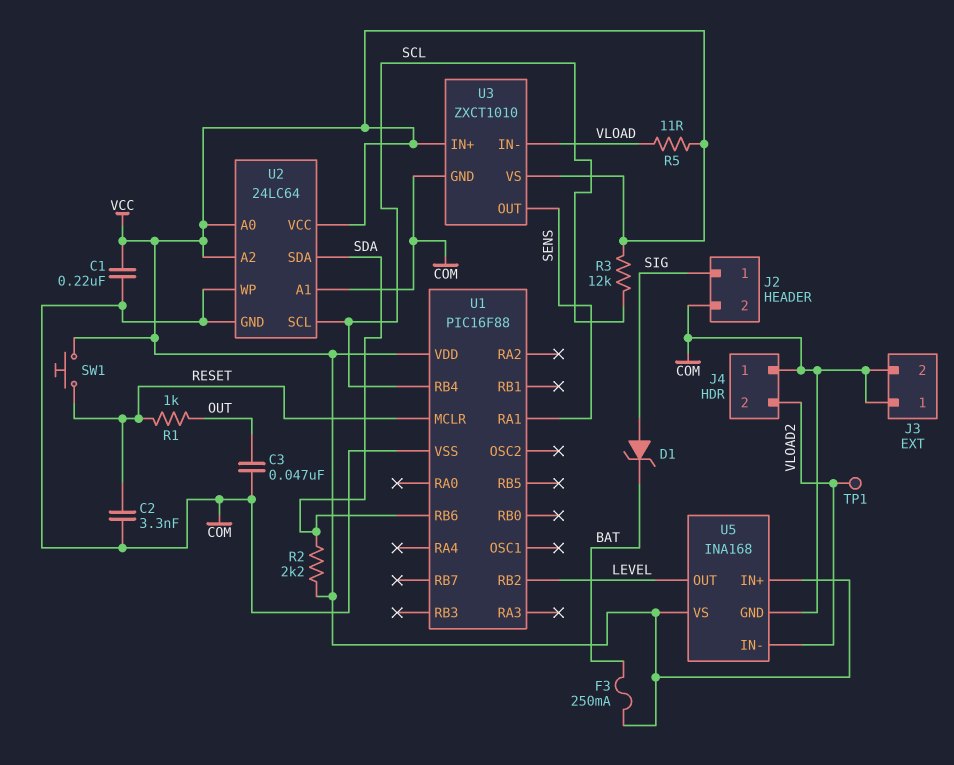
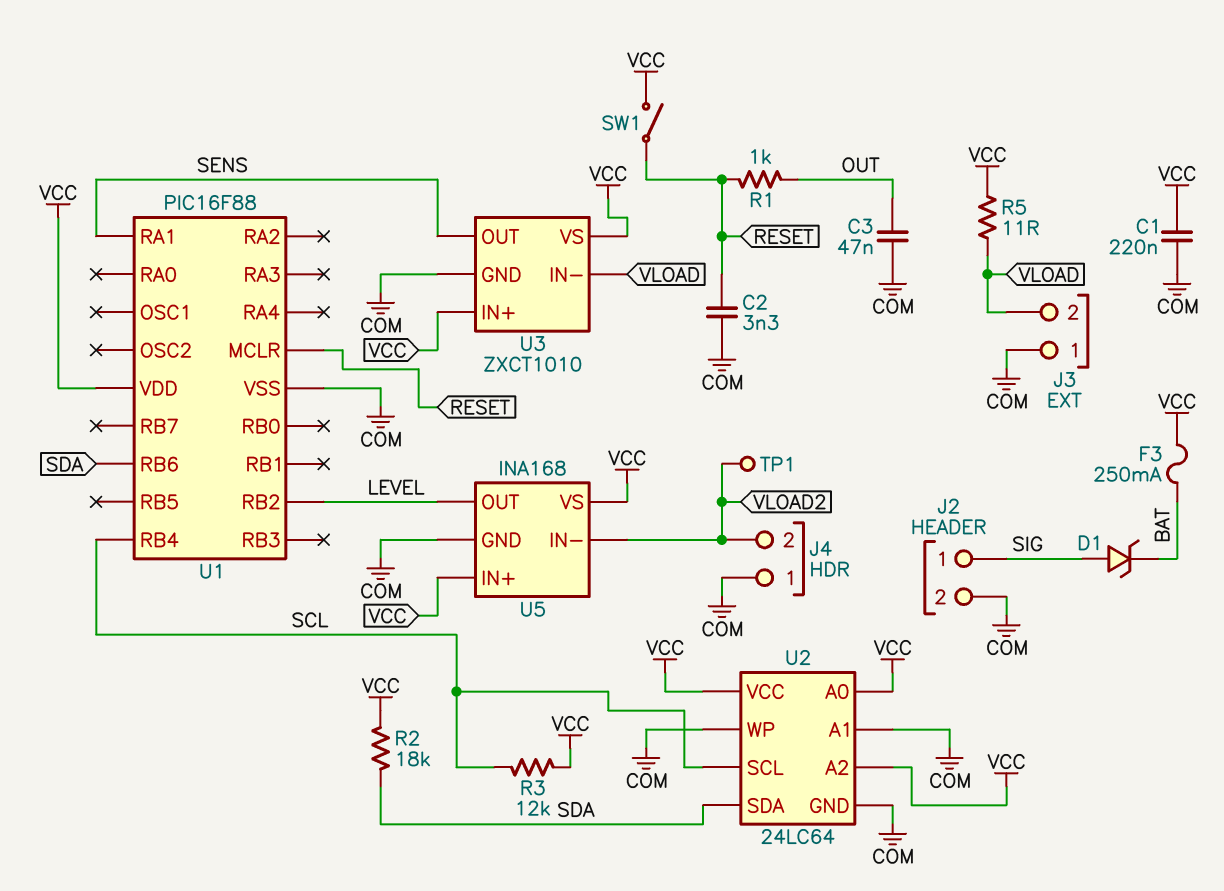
J3 pin 2: COM -> VLOAD
R2: 2.2k (SDA, VCC) -> 18k (SDA, VCC)
SW1: button (RESET, VCC) -> switch (RESET, VCC)

